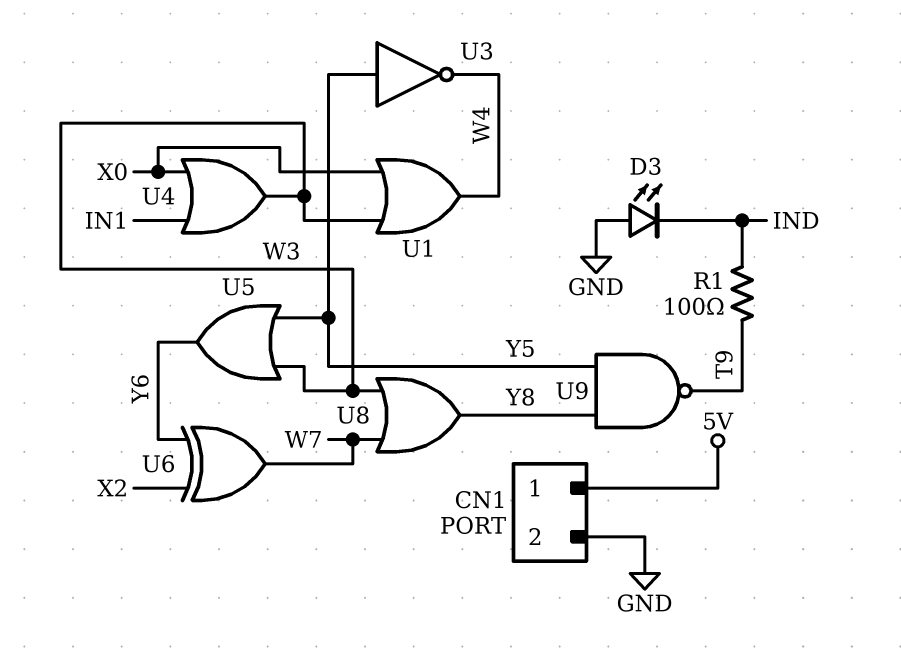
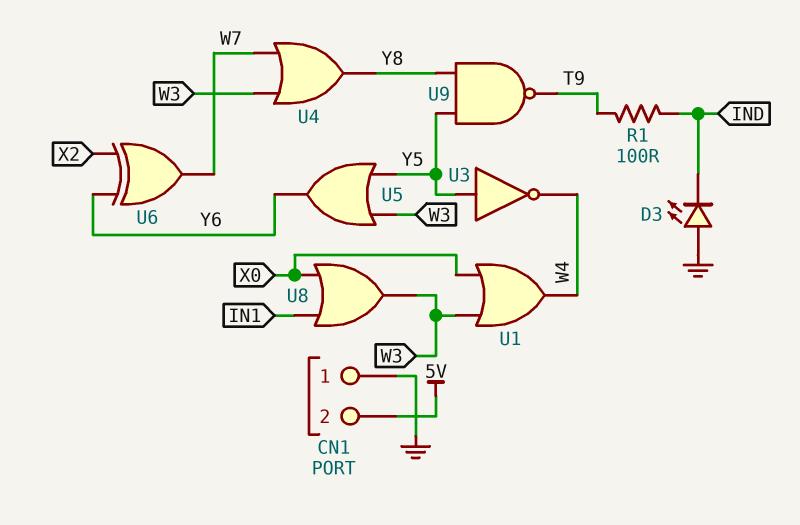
CN1 pin 1: 5V -> GND
CN1 pin 2: GND -> 5V
U4: OR (in IN1, in X0, out W3) -> OR (in W3, in W7, out Y8)
U8: OR (in W3, in W7, out Y8) -> OR (in IN1, in X0, out W3)

